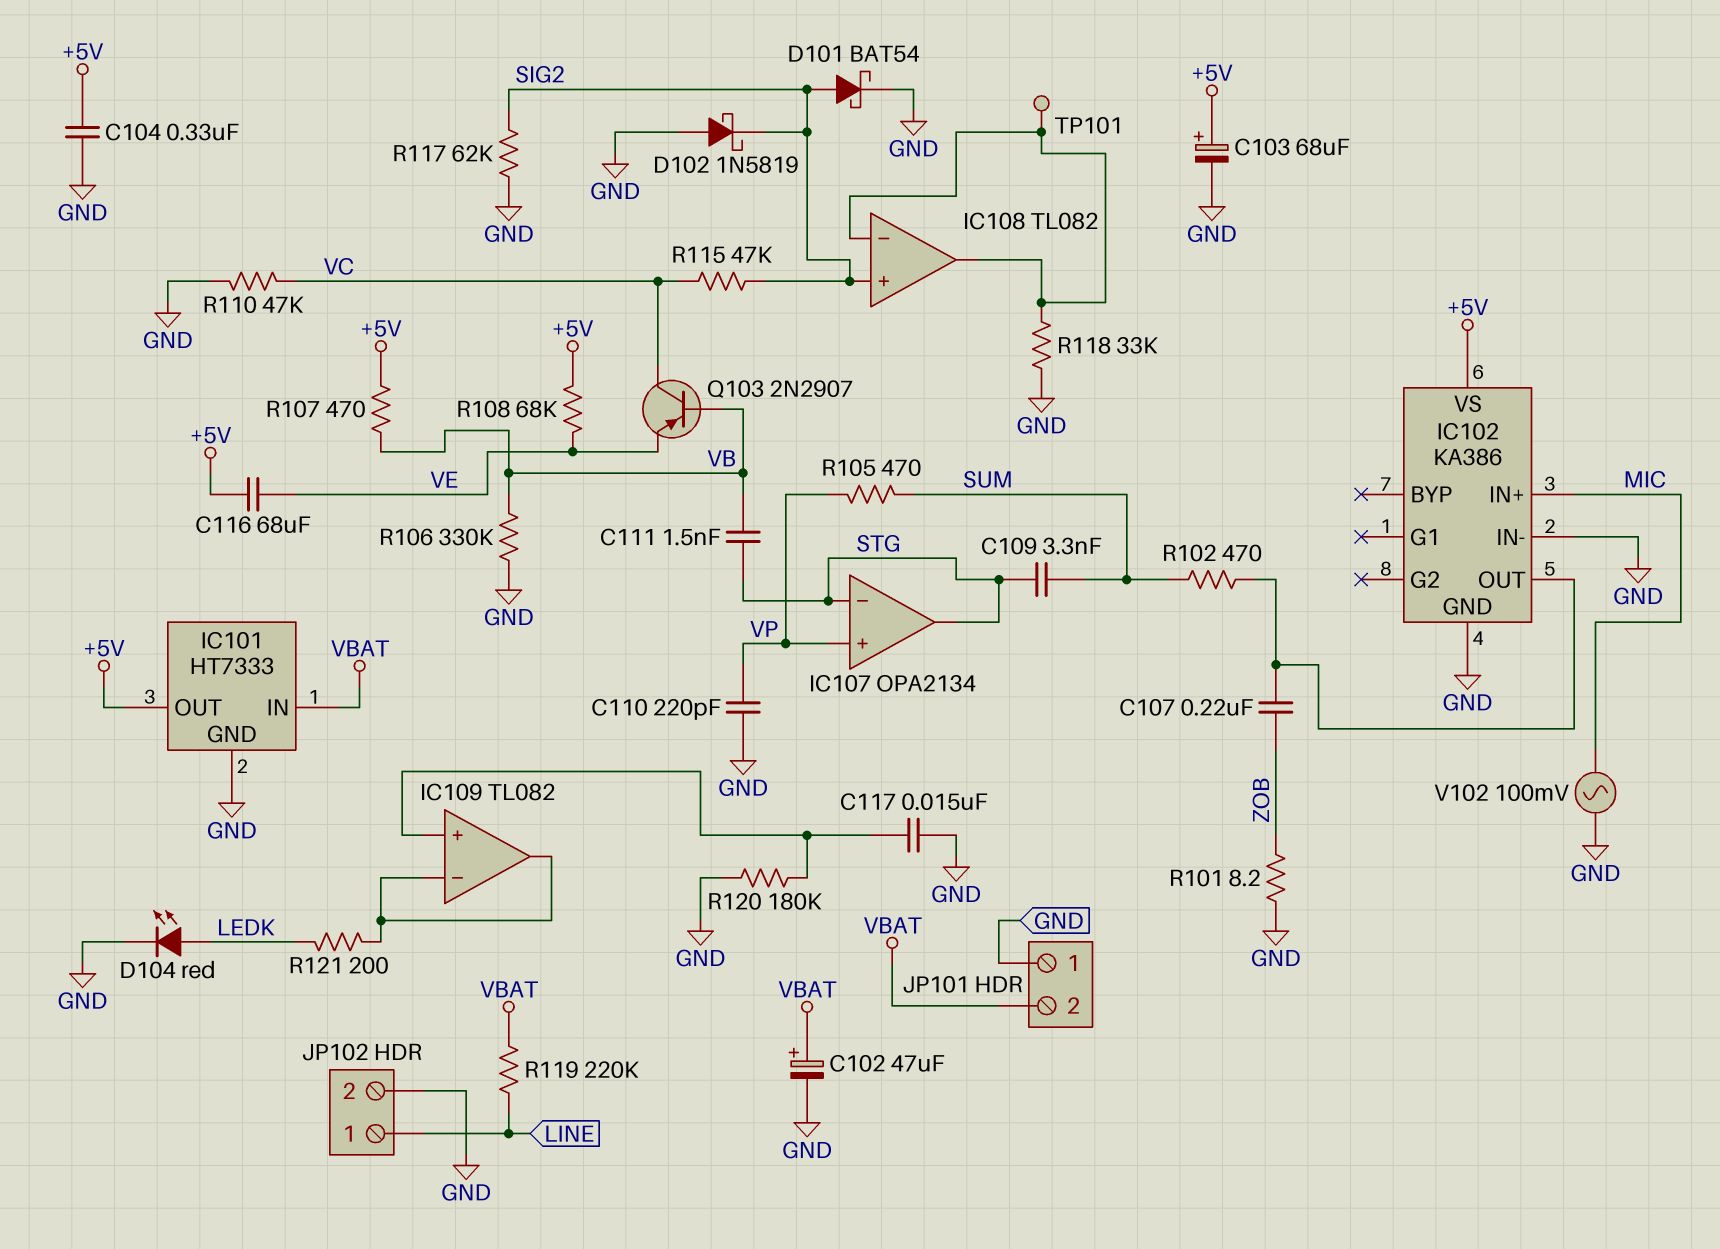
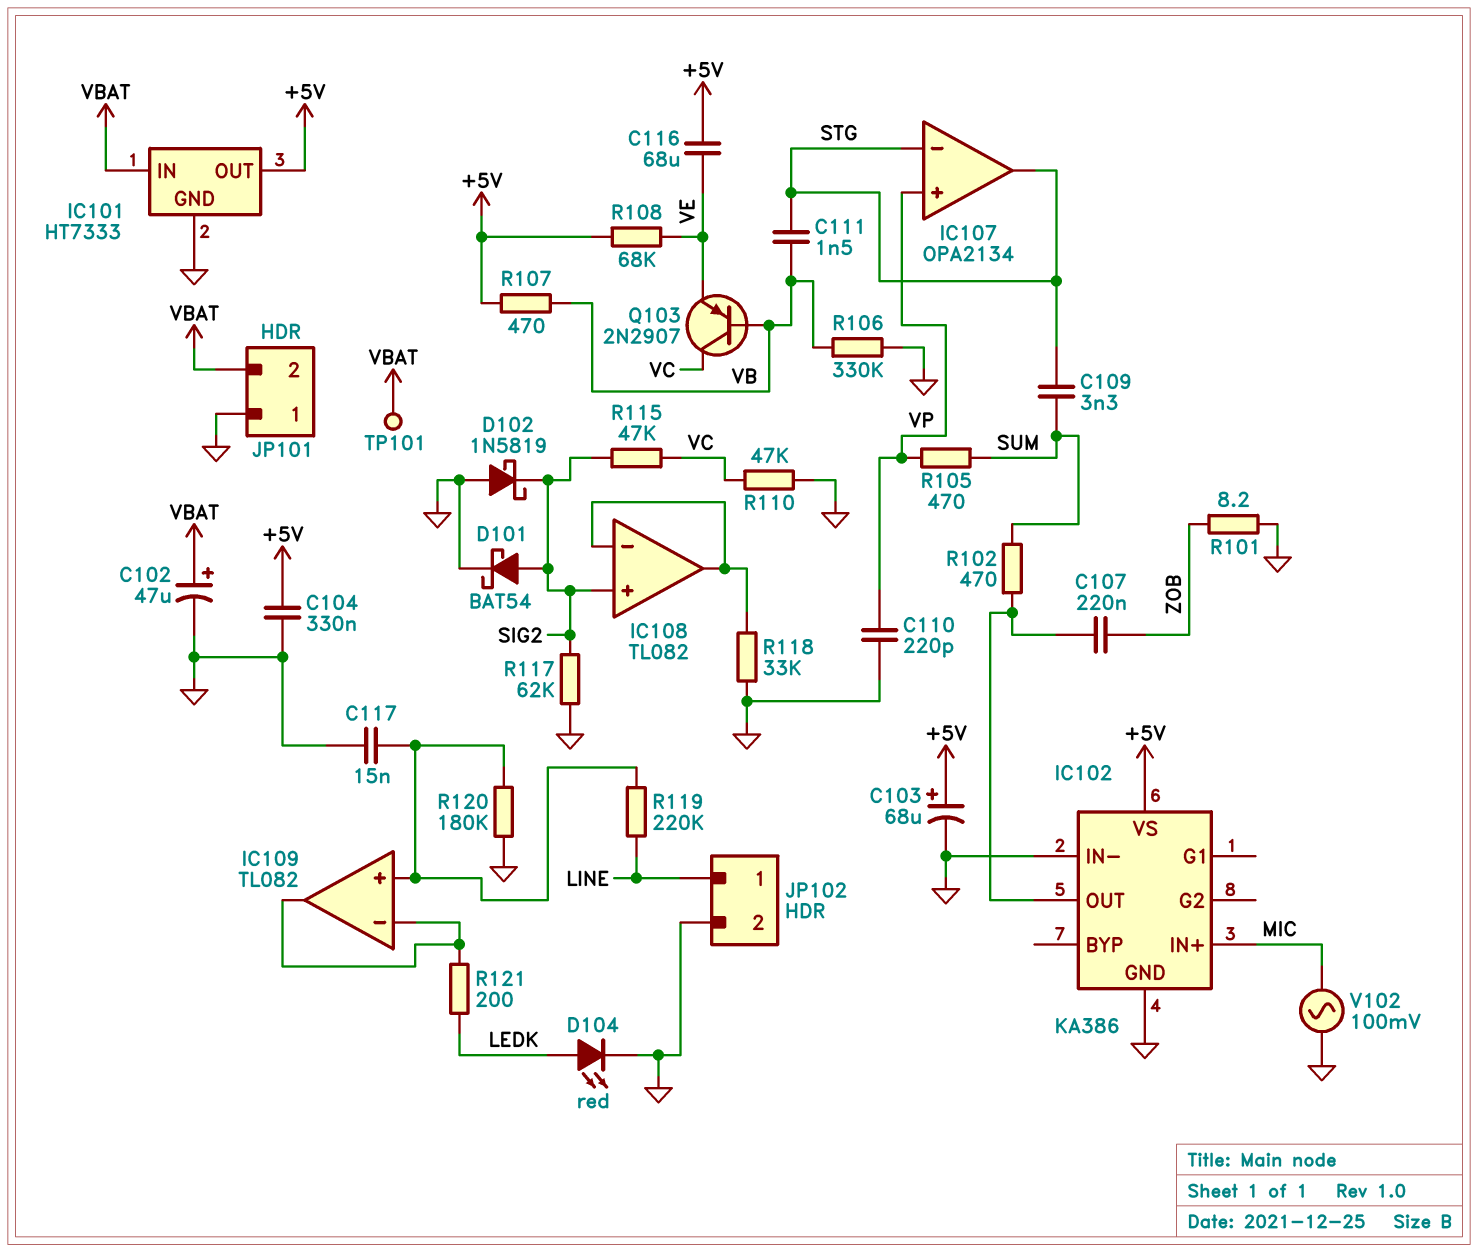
R119: 220k (LINE, VBAT) -> 220k (IC109/in+, LINE)
TP101: test point (IC108/in-) -> test point (VBAT)

